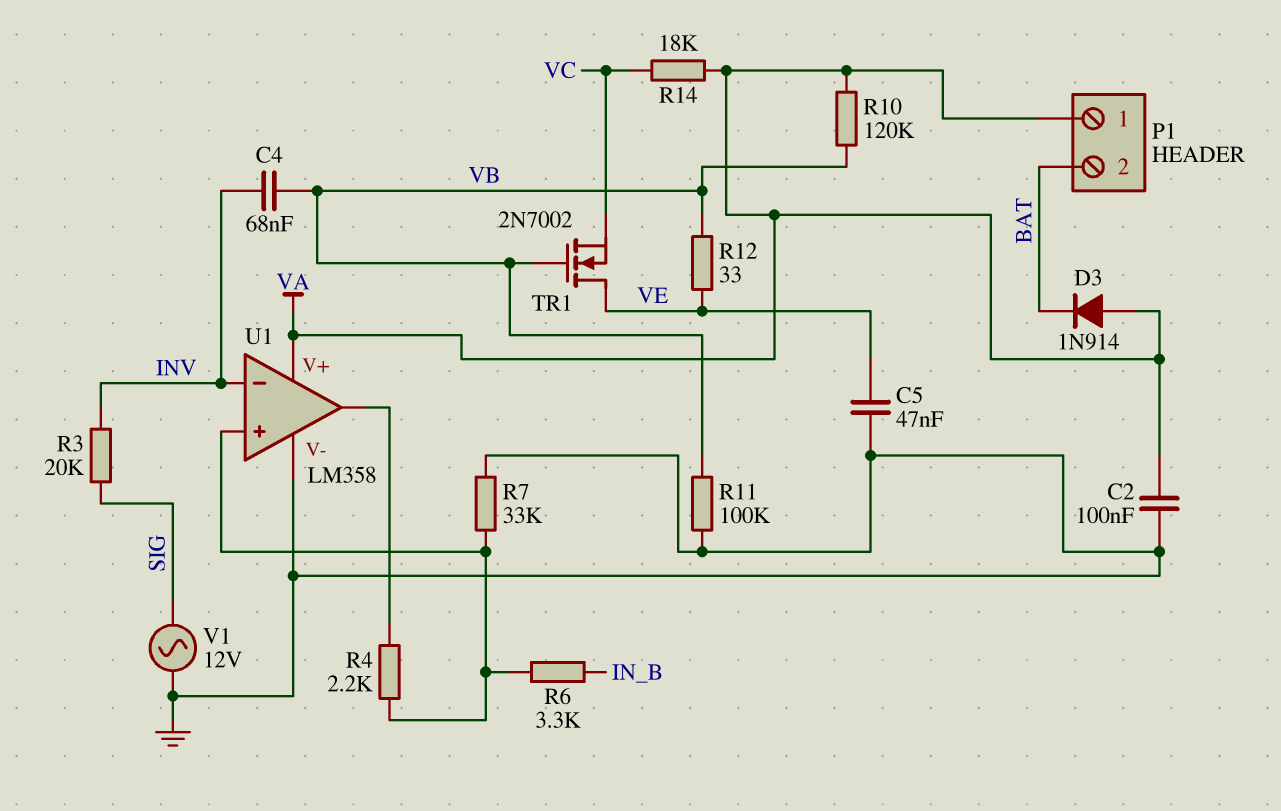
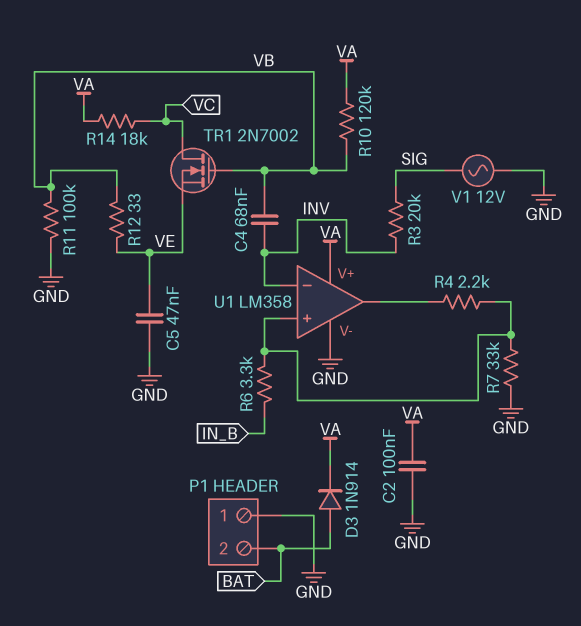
D3: diode 1N914 (A VA, K BAT) -> diode 1N914 (A BAT, K VA)
P1 pin 1: VA -> GND
TR1: NMOS 2N7002 (G VB, D VE, S VC) -> NMOS 2N7002 (G VB, D VC, S VE)

